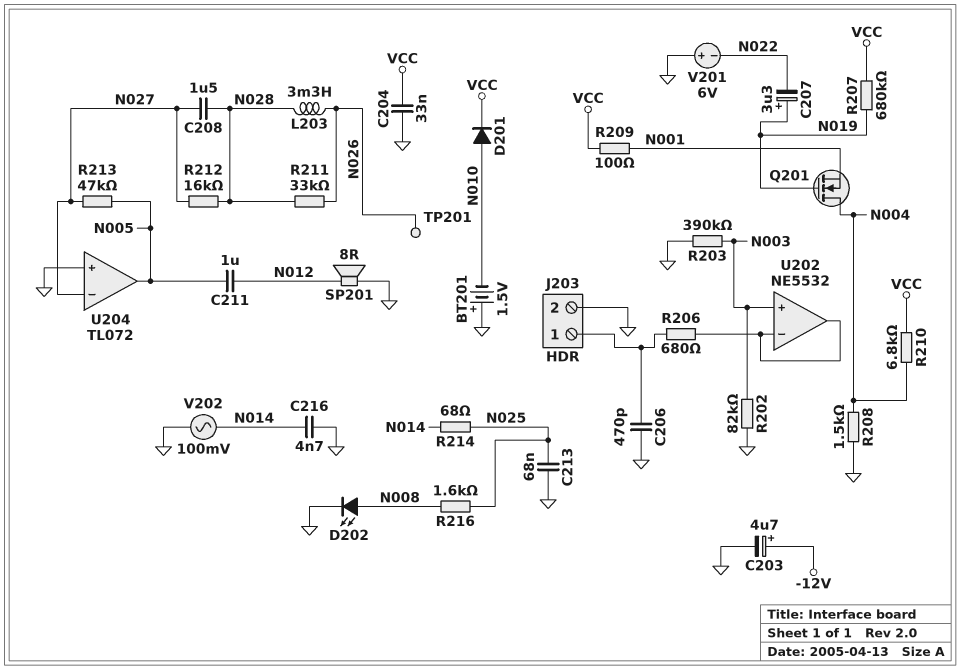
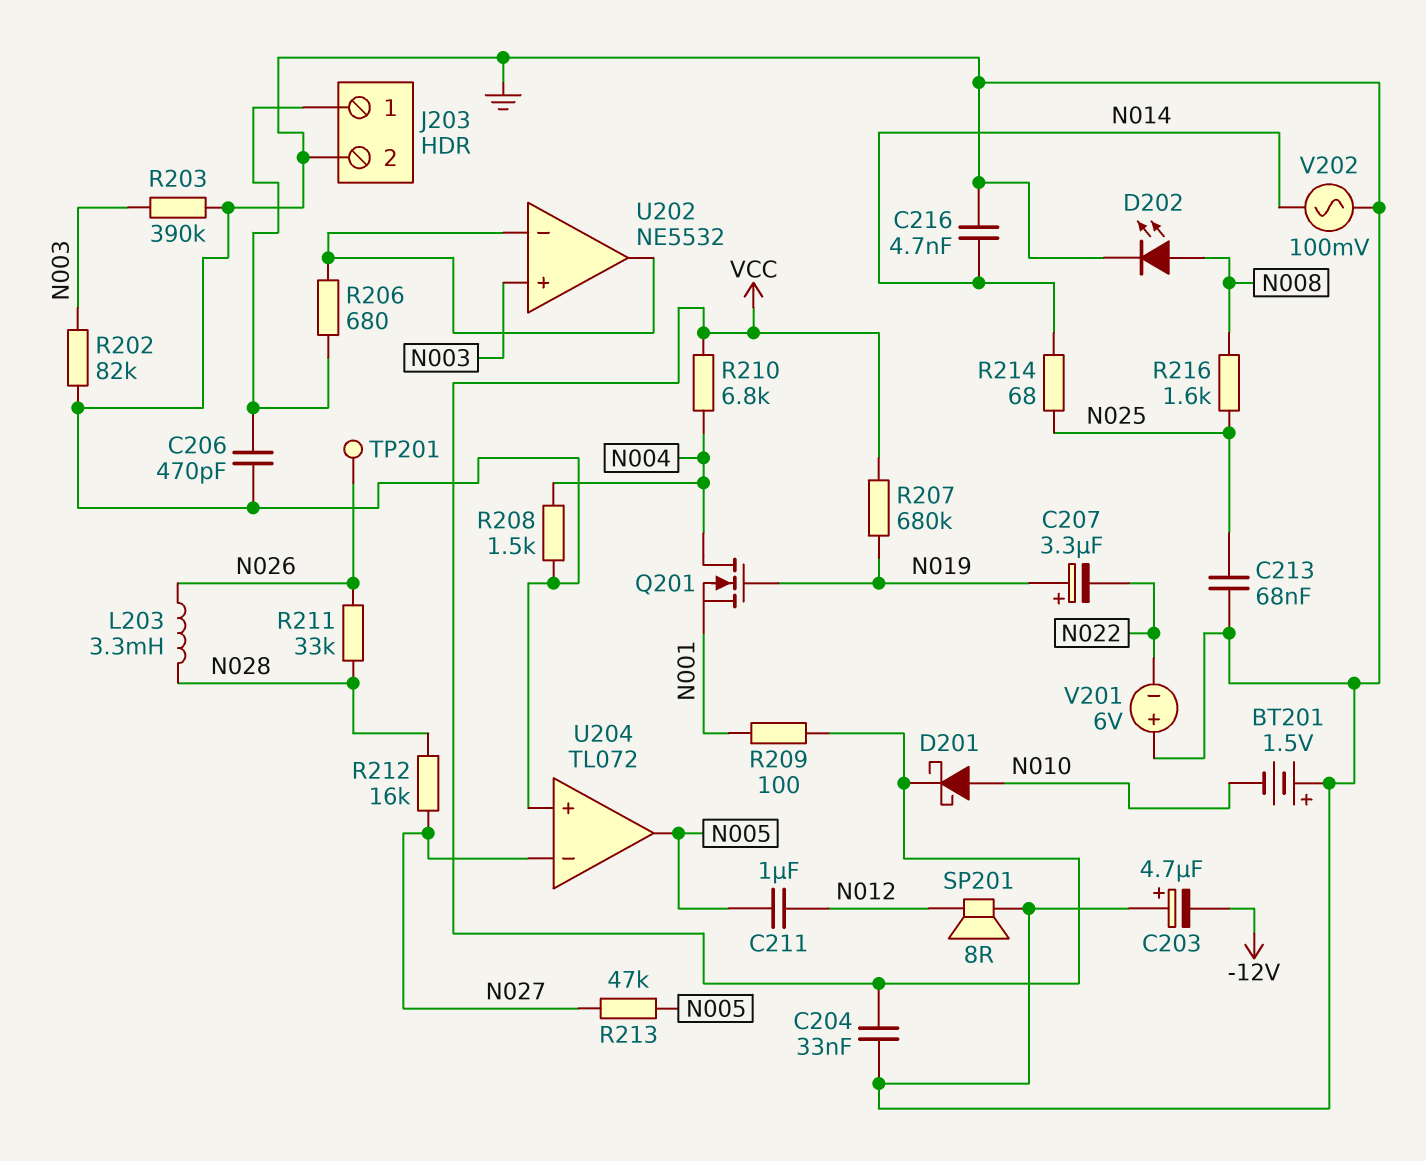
C203: 4.7uF (plus -12V, minus GND) -> 4.7uF (plus GND, minus -12V)
C208: 1.5uF (N027, N028) -> none
D201: diode (A N010, K VCC) -> schottky (A N010, K VCC)

